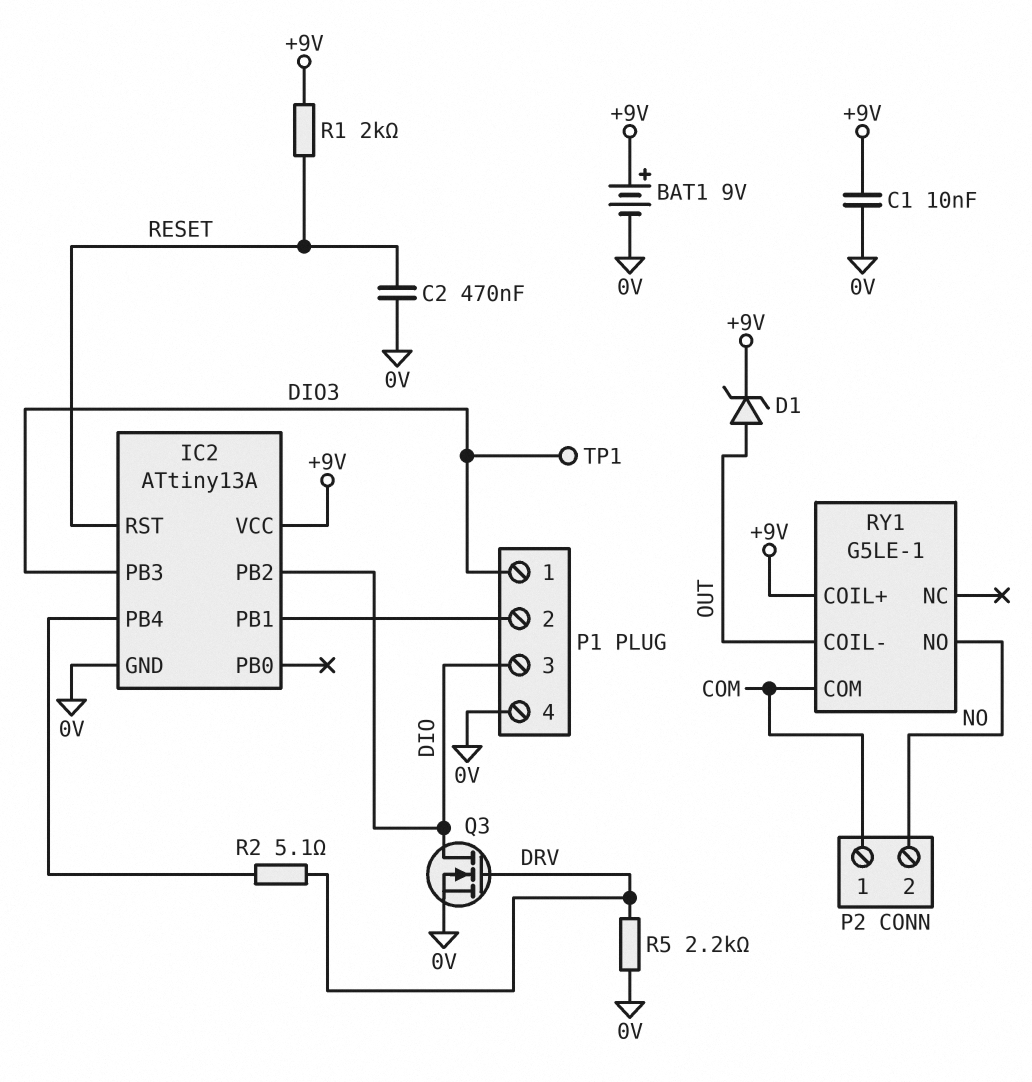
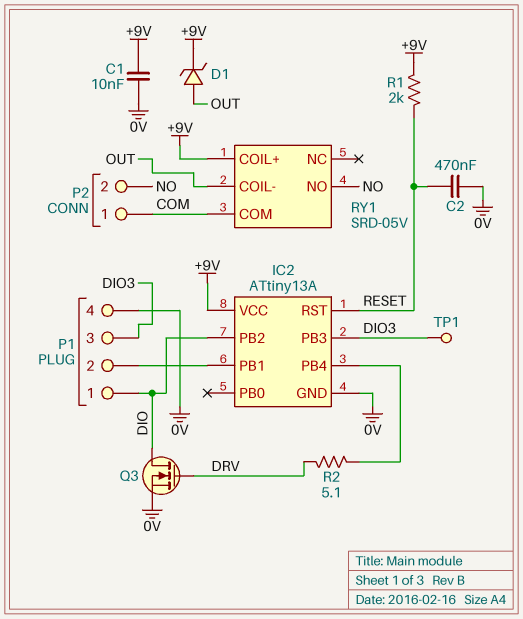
BAT1: 9V (plus +9V, minus 0V) -> none
P1 pin 1: DIO3 -> DIO
P1 pin 3: DIO -> DIO3
R5: 2.2k (0V, DRV) -> none
RY1: G5LE-1 -> SRD-05V

